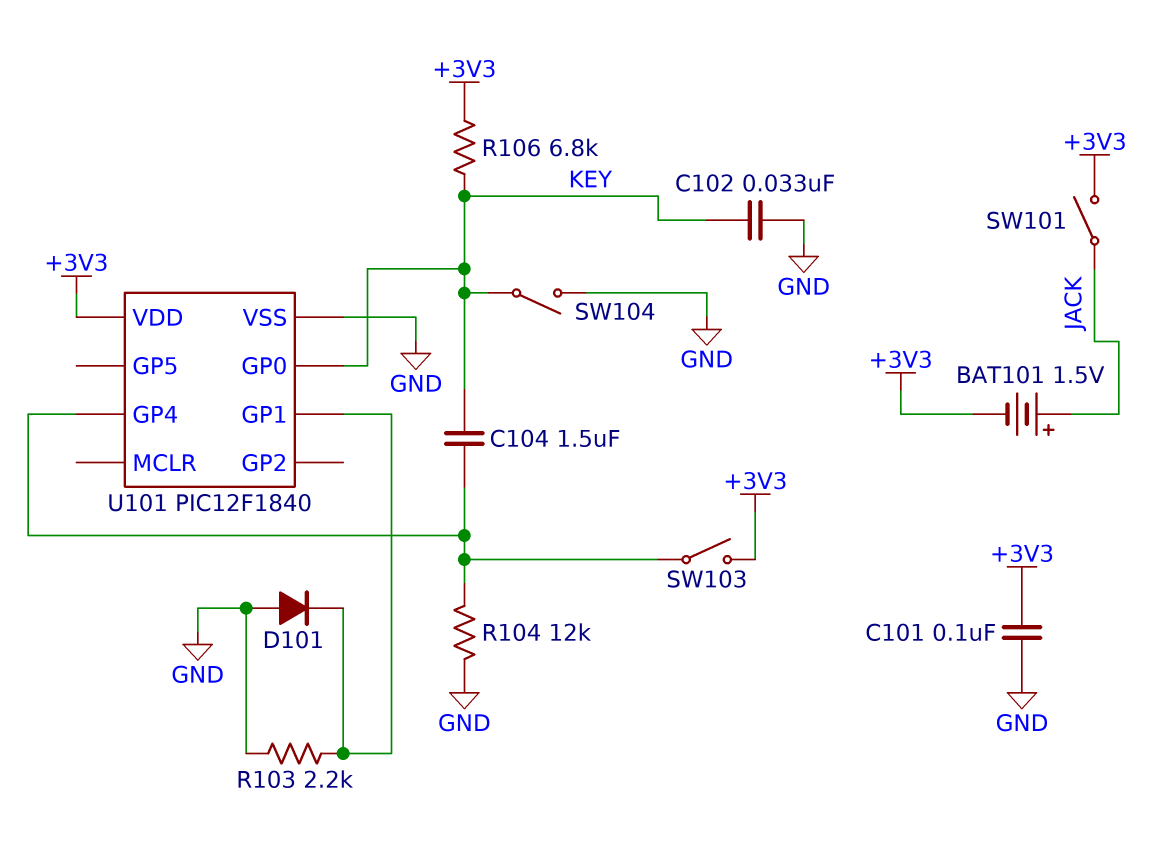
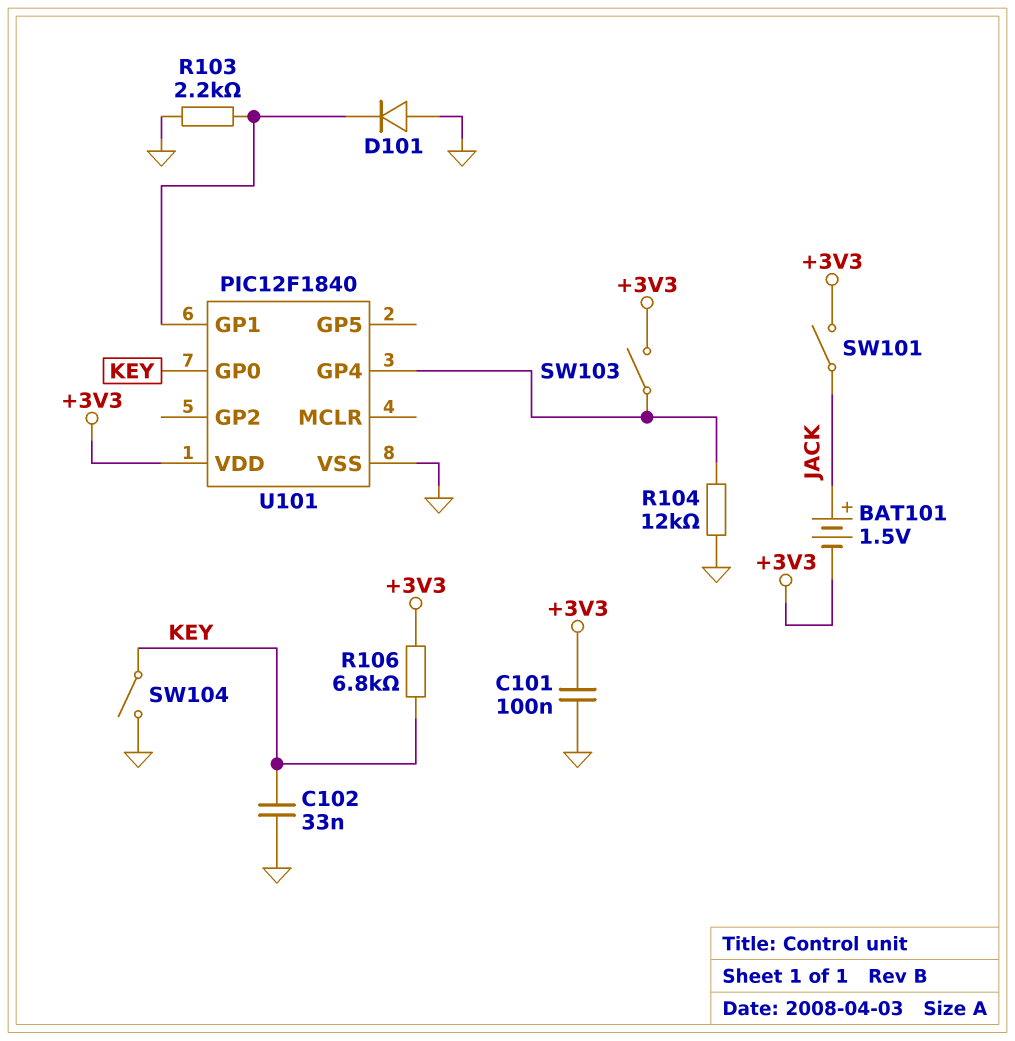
C104: 1.5uF (KEY, U101/GP4) -> none

